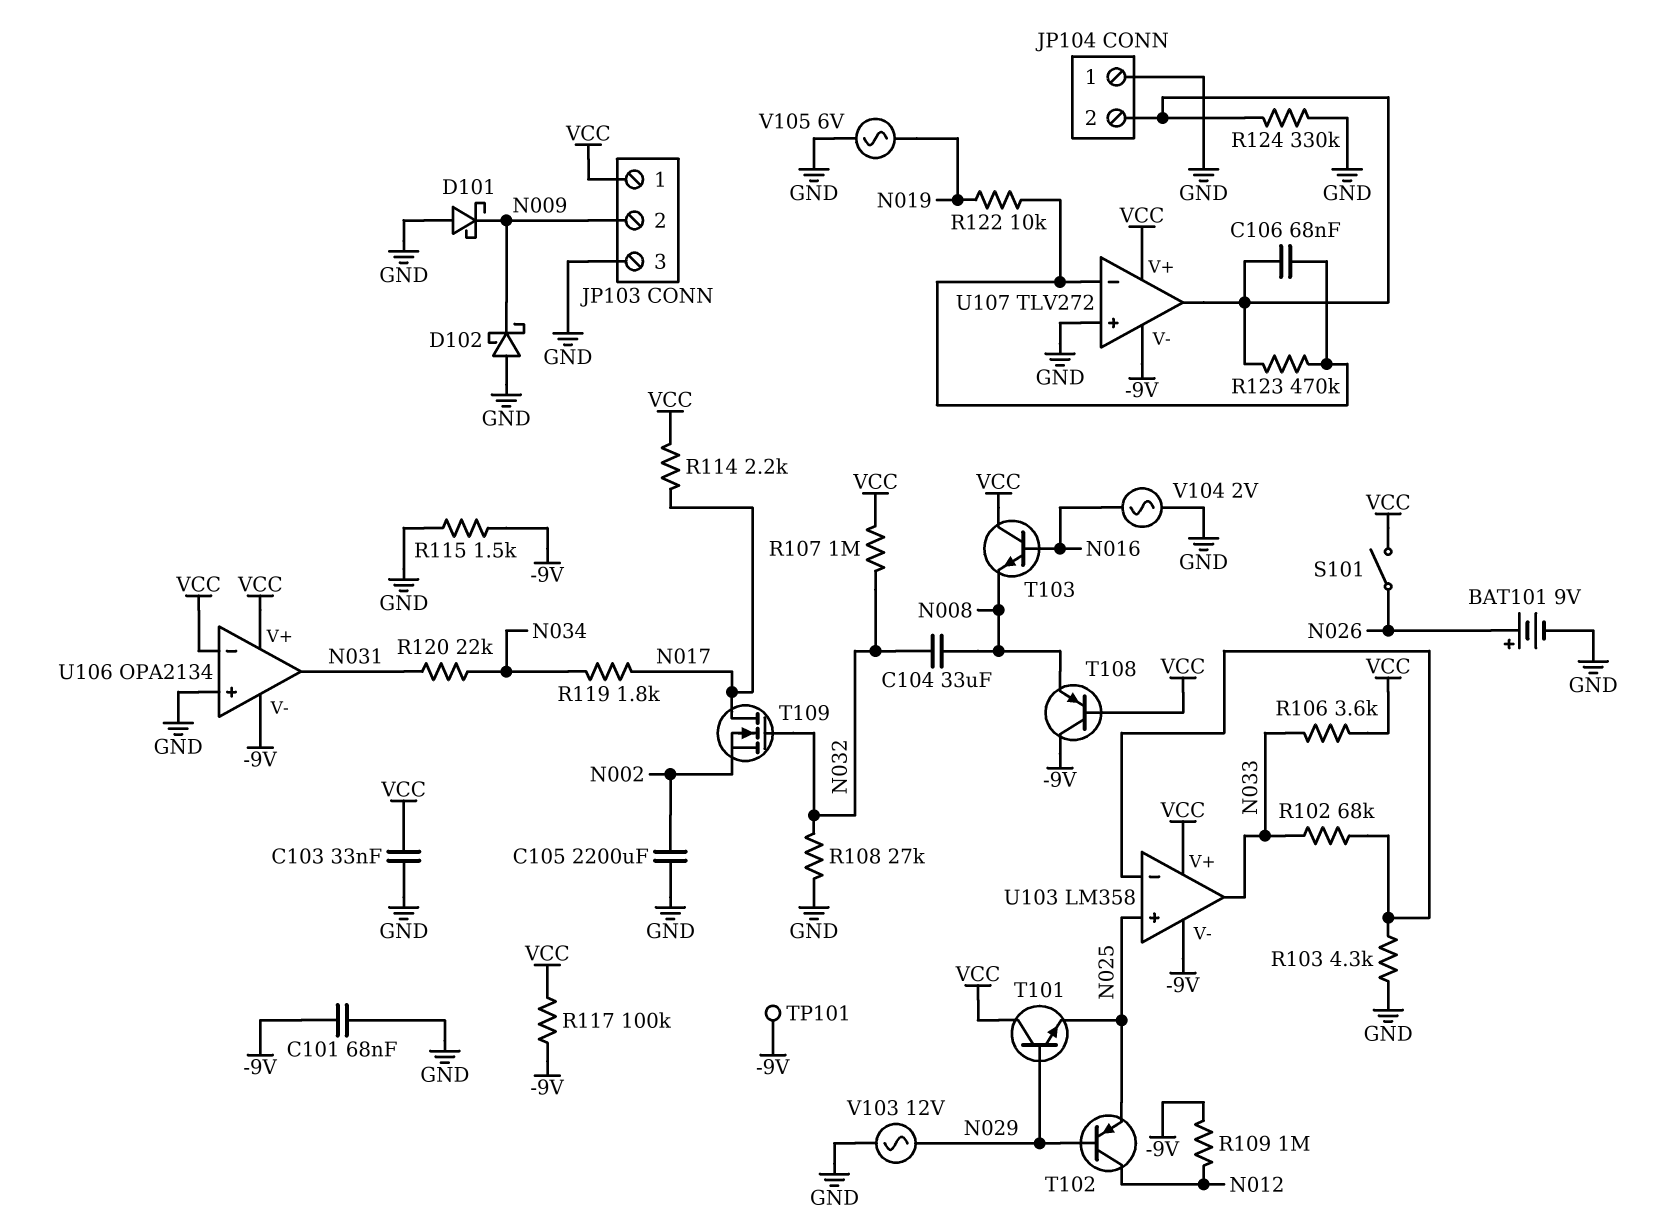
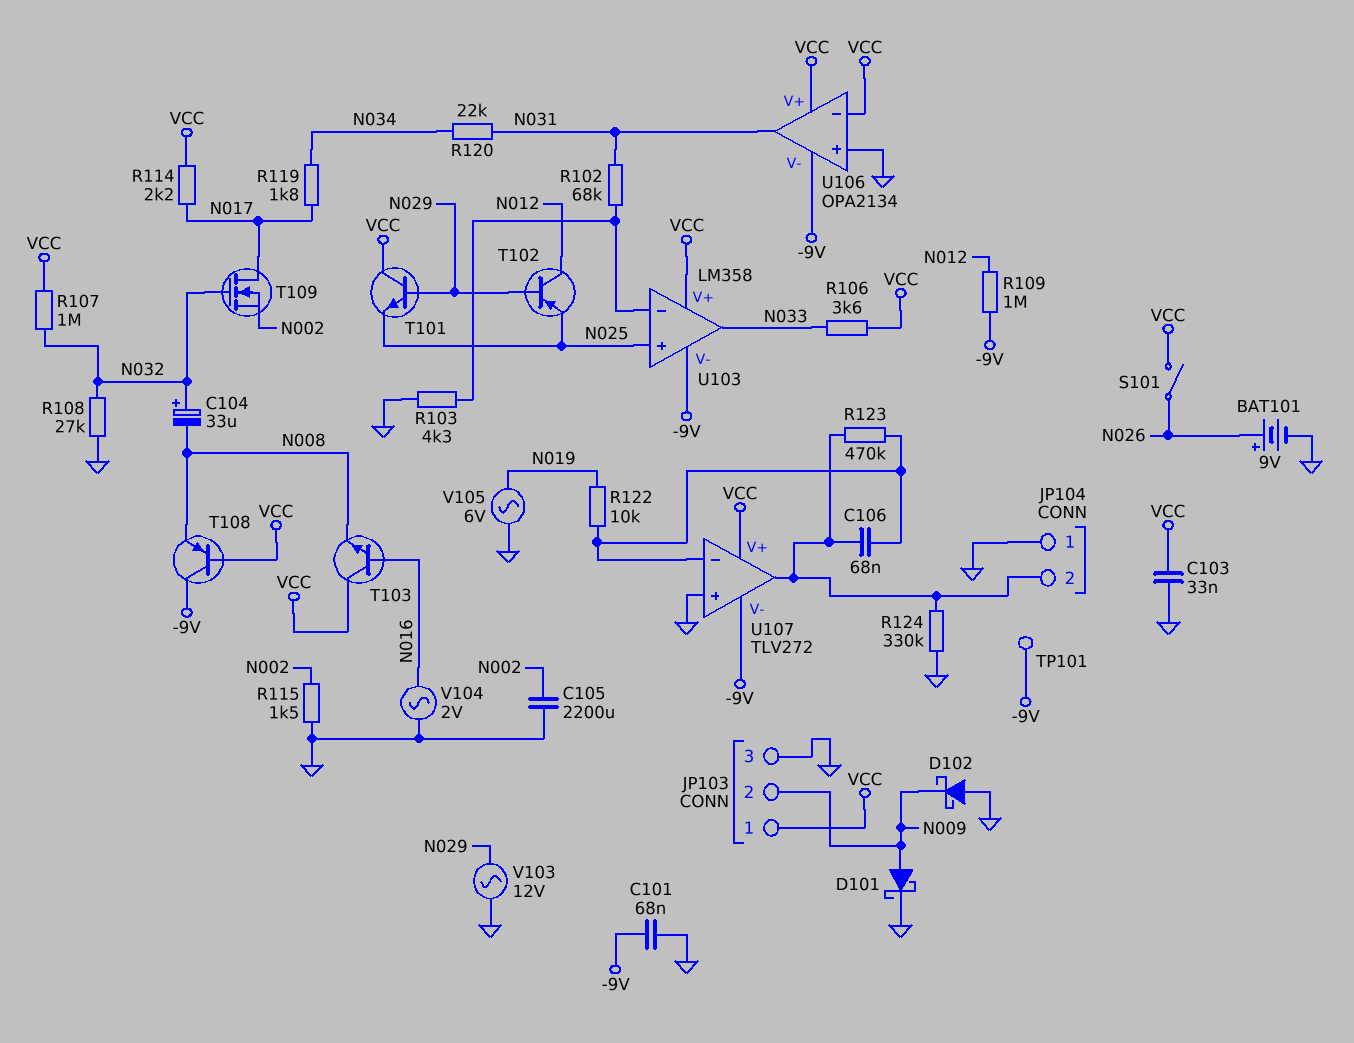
C104: 33uF (N008, N032) -> 33uF (plus N032, minus N008)
D101: schottky (A GND, K N009) -> schottky (A N009, K GND)
R102: 68k (N033, U103/in-) -> 68k (N031, U103/in-)
R115: 1.5k (-9V, GND) -> 1.5k (GND, N002)
R117: 100k (-9V, VCC) -> none

